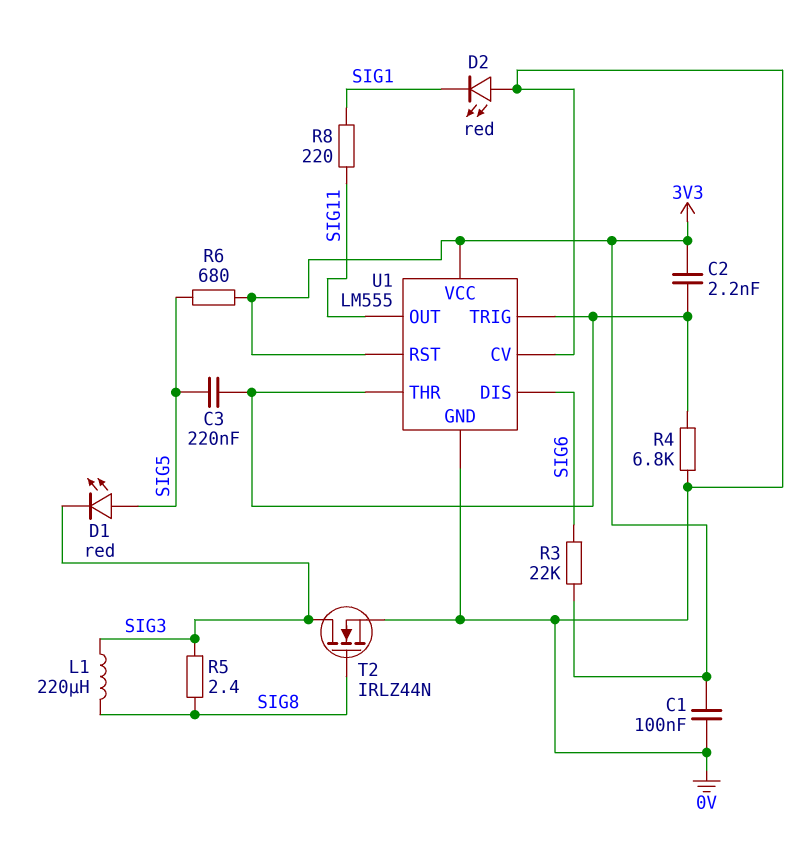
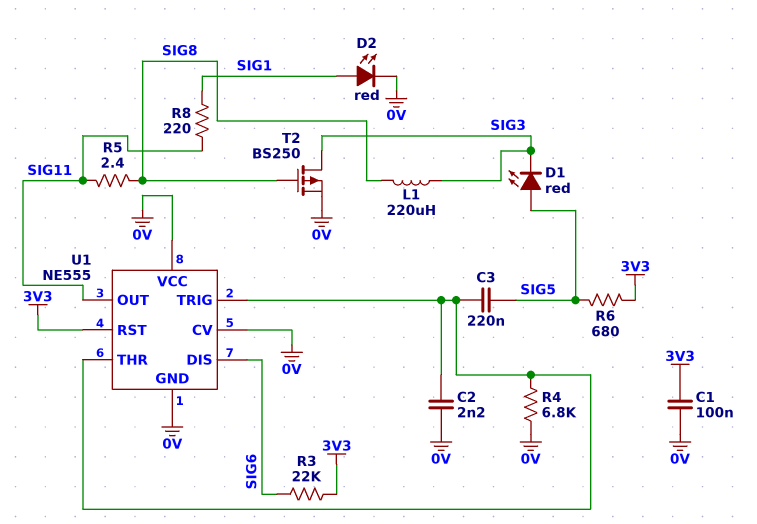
C2: 2.2nF (3V3, U1/THR) -> 2.2nF (0V, U1/THR)
D2: LED red (A 0V, K SIG1) -> LED red (A SIG1, K 0V)
R5: 2.4 (SIG3, SIG8) -> 2.4 (SIG8, SIG11)
T2: NMOS IRLZ44N (G SIG8, D SIG3, S 0V) -> PMOS BS250 (G SIG8, D SIG3, S 0V)
U1: LM555 -> NE555
U1 pin VCC: 3V3 -> 0V

